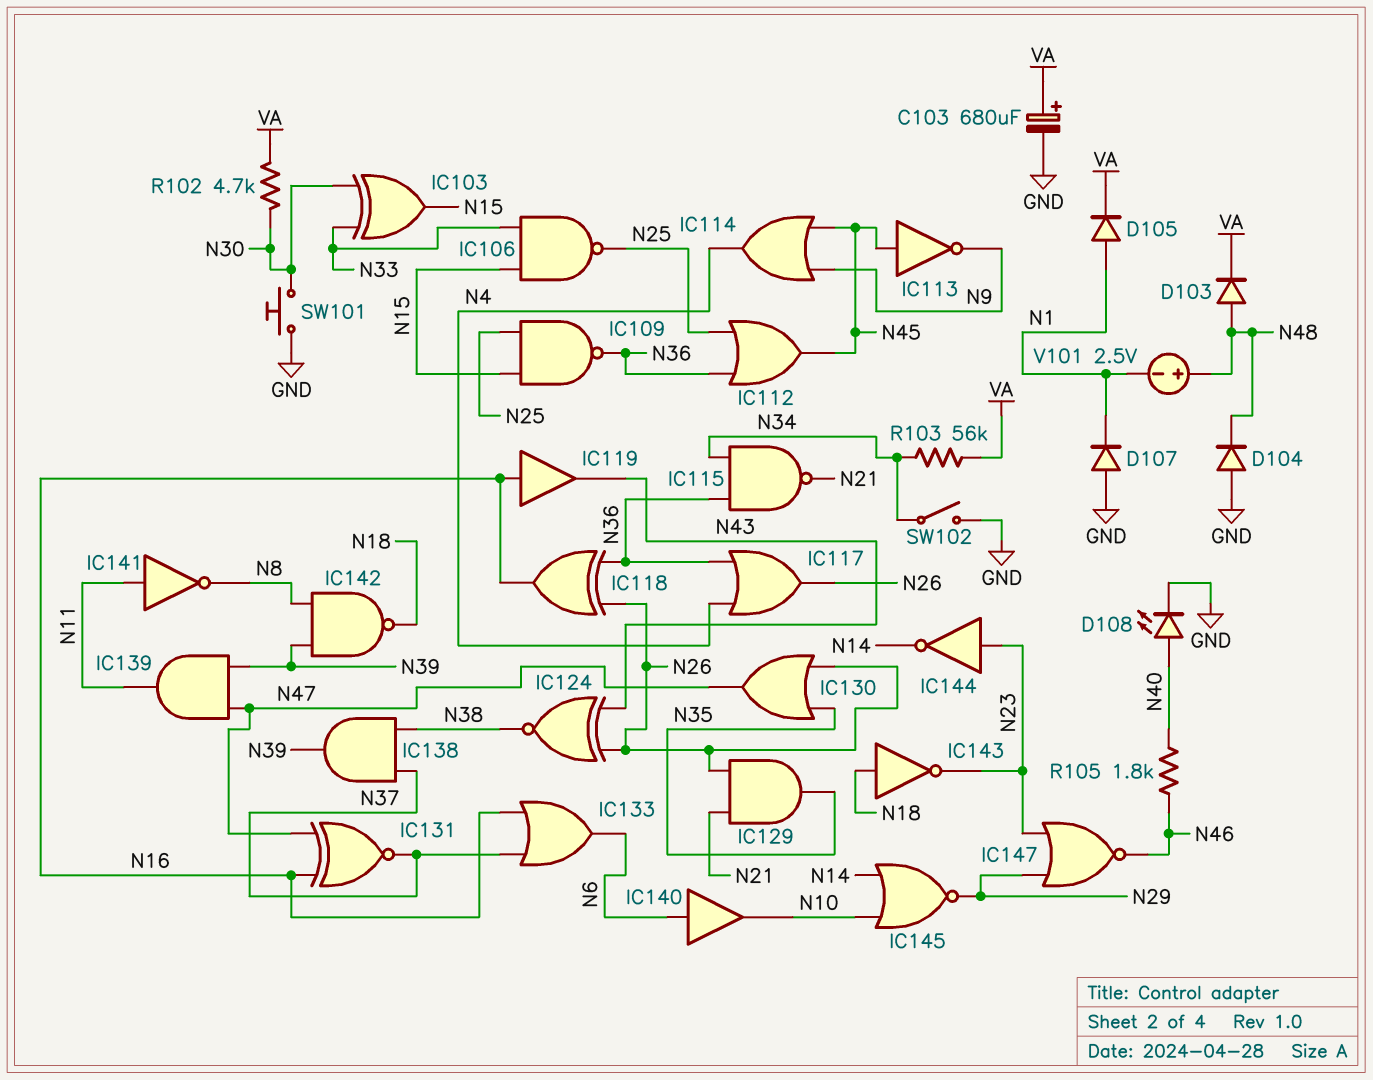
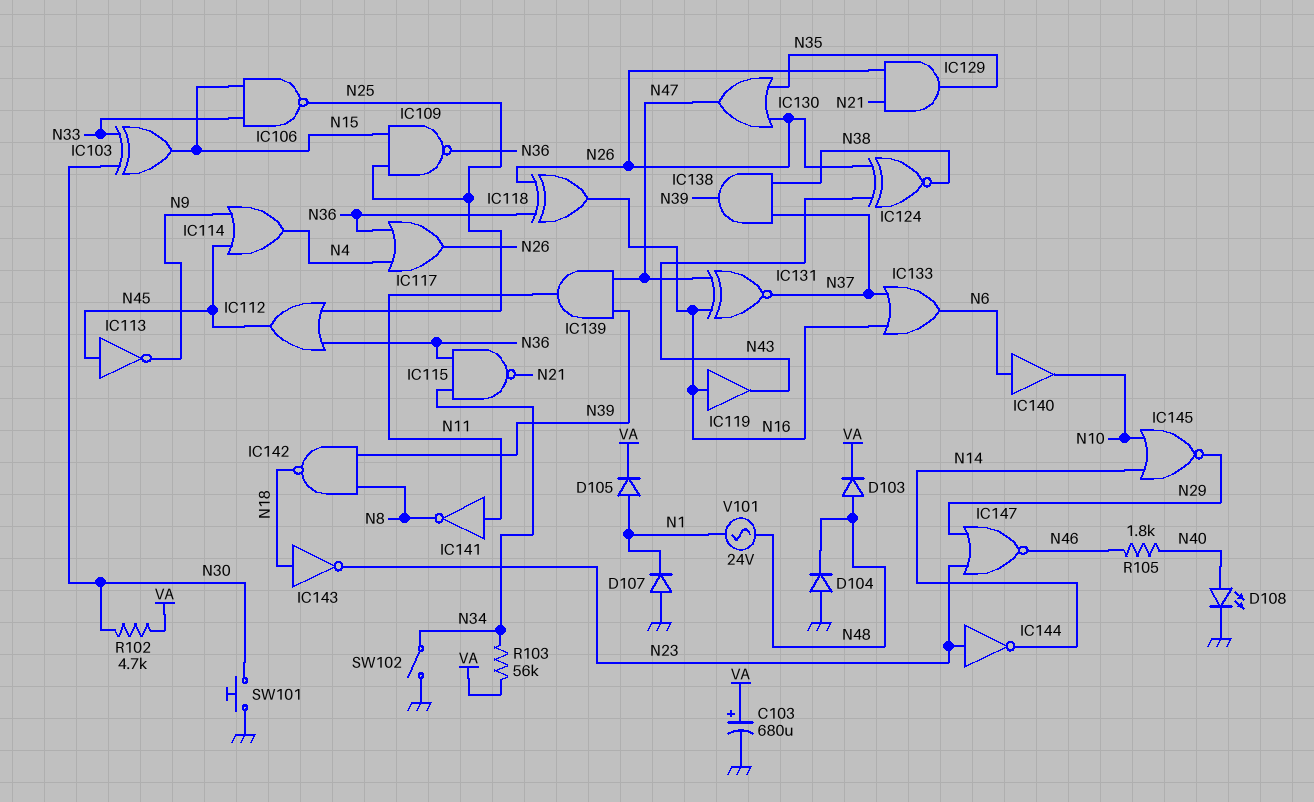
V101: 2.5V (plus N48, minus N1) -> AC 24V (N1, N48)

